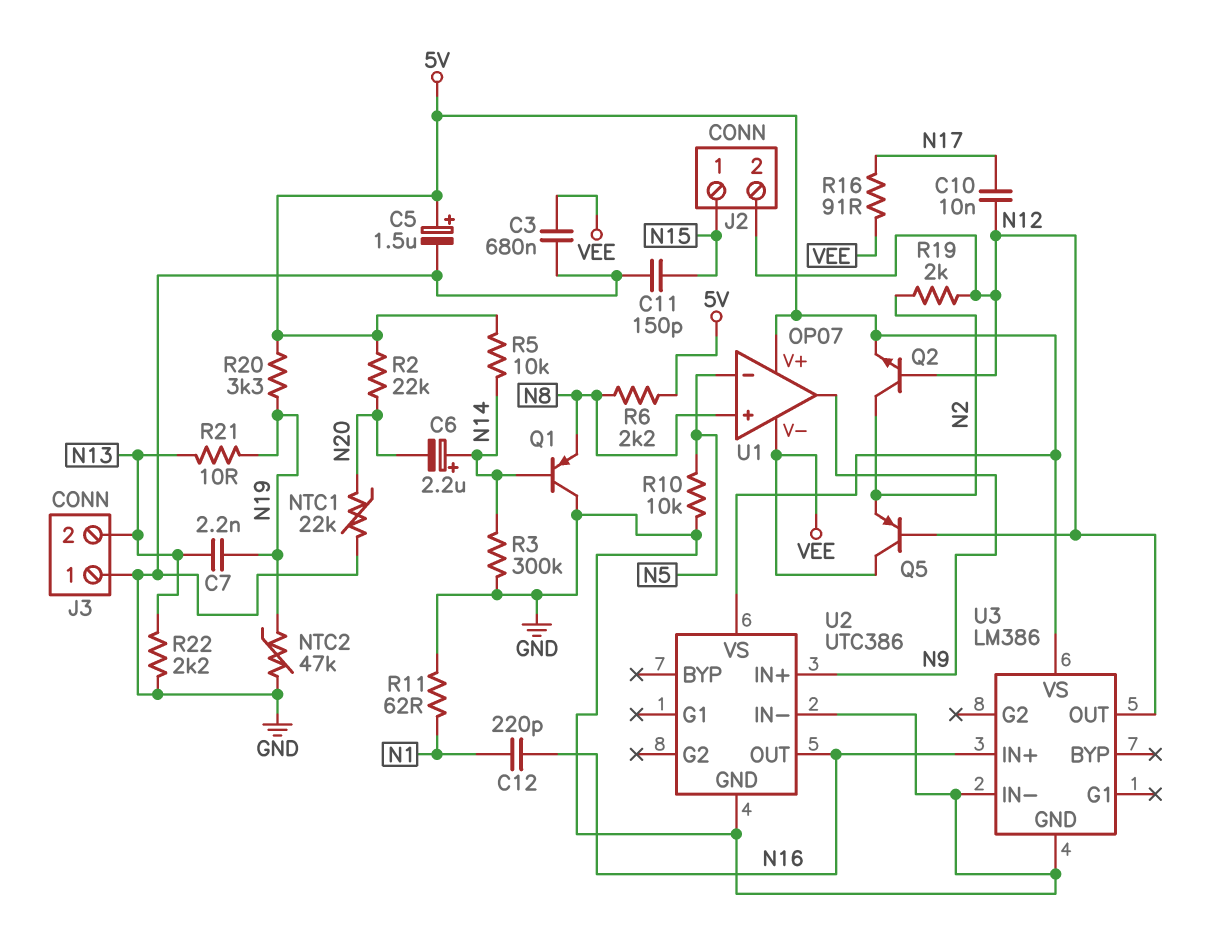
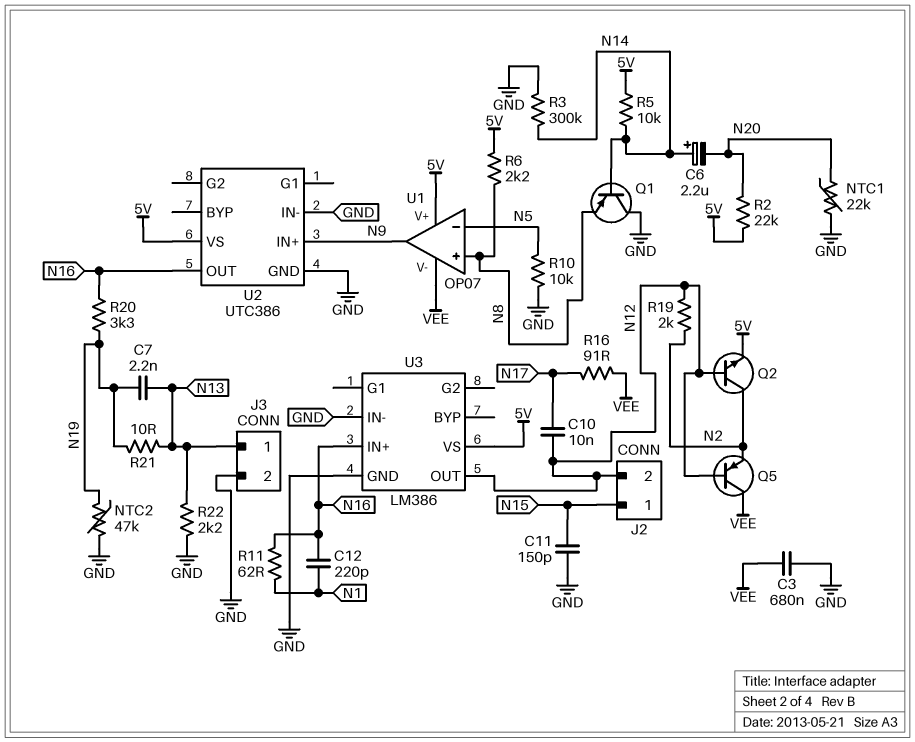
C5: 1.5uF (plus 5V, minus GND) -> none
J3 pin 1: GND -> N13
J3 pin 2: N13 -> GND
R11: 62 (GND, N1) -> 62 (N1, N16)
R20: 3.3k (5V, N19) -> 3.3k (N16, N19)

